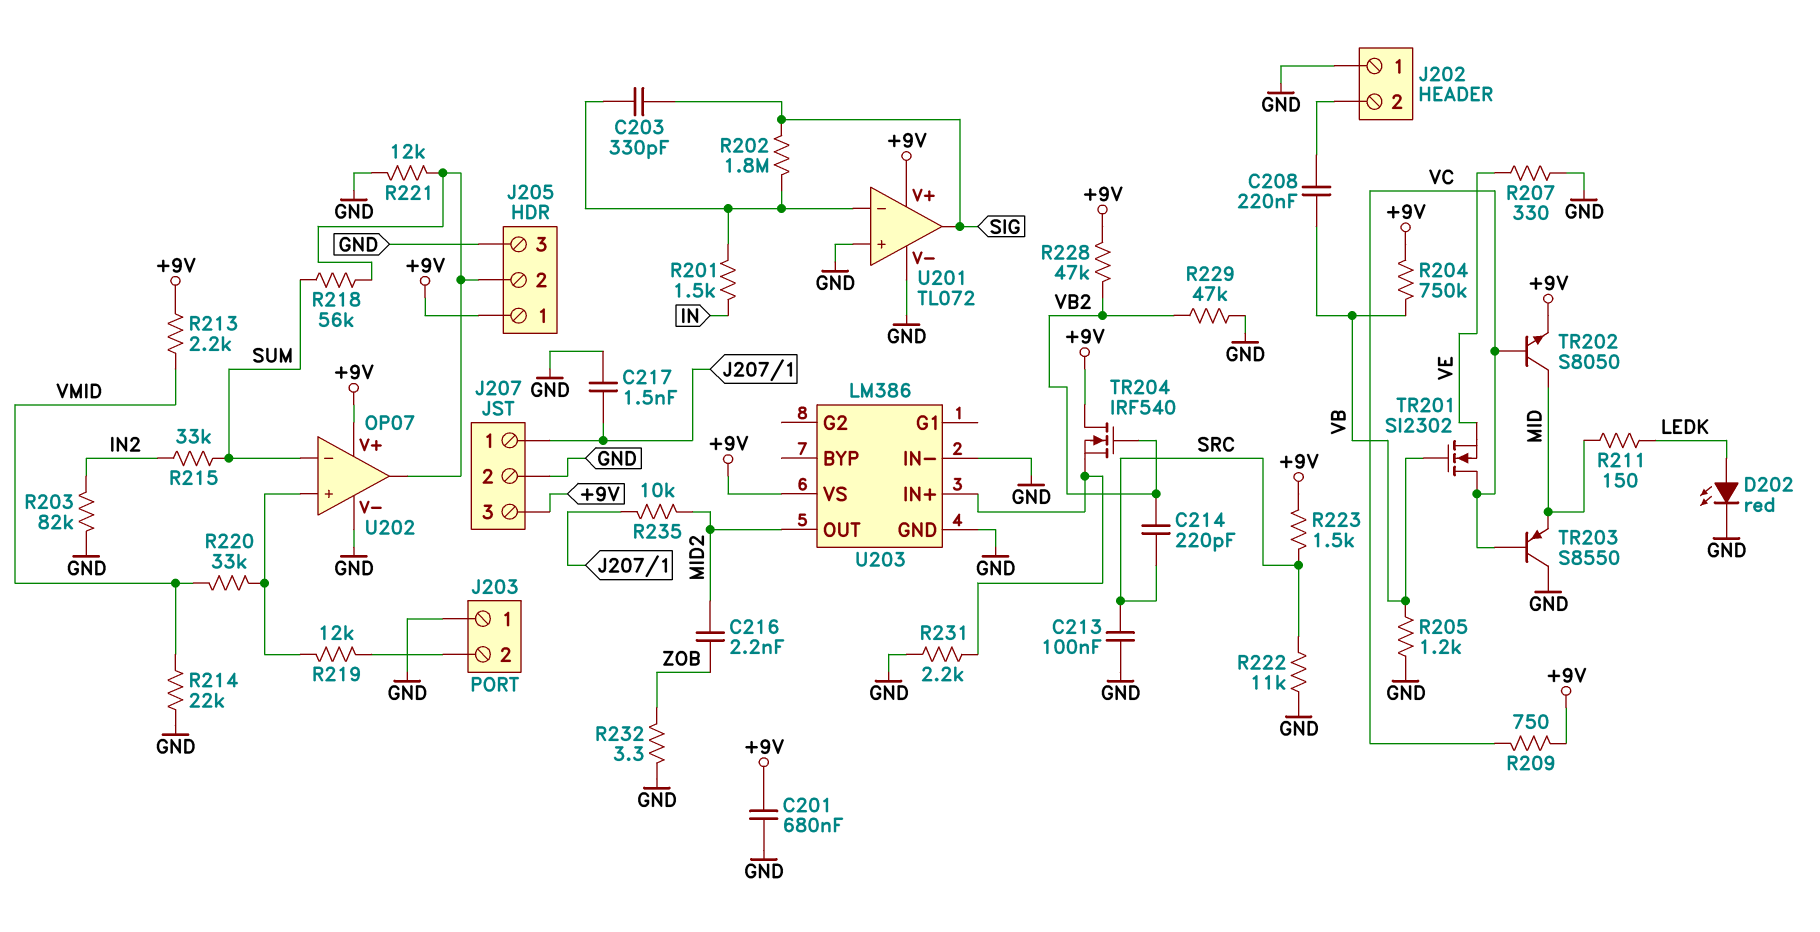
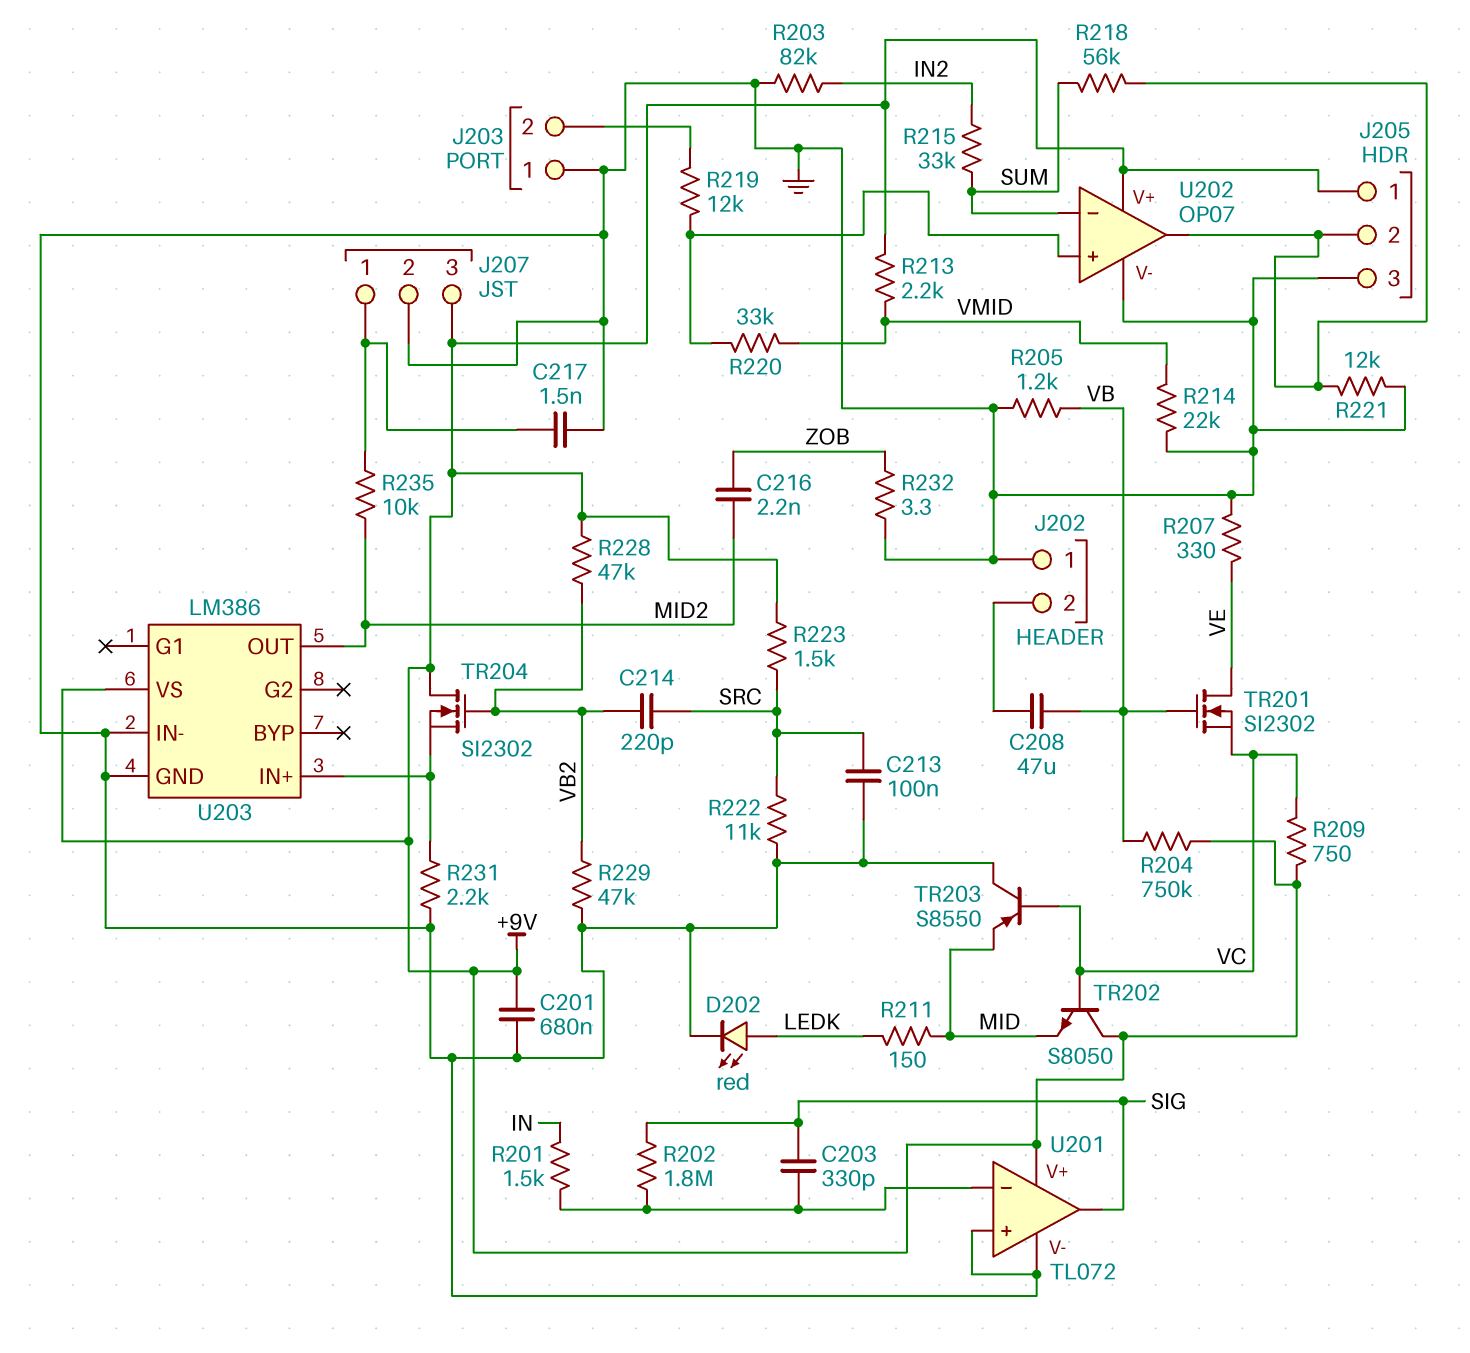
C208: 220nF (J202/2, VB) -> 47uF (J202/2, VB)
TR201: NMOS SI2302 (G VB, D VC, S VE) -> NMOS SI2302 (G VB, D VE, S VC)
TR202: NPN S8050 (B VC, C MID, E +9V) -> NPN S8050 (B VC, C +9V, E MID)
TR204: NMOS IRF540 (G VB2, D +9V, S U203/IN+) -> NMOS SI2302 (G VB2, D +9V, S U203/IN+)

